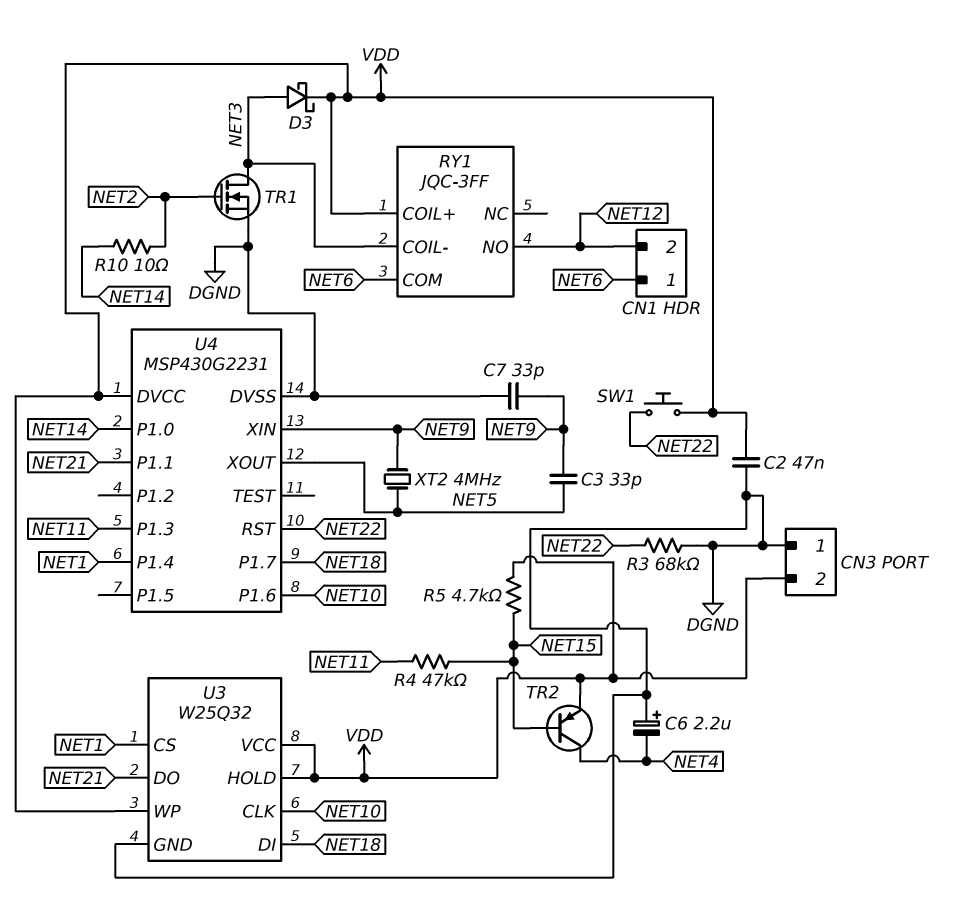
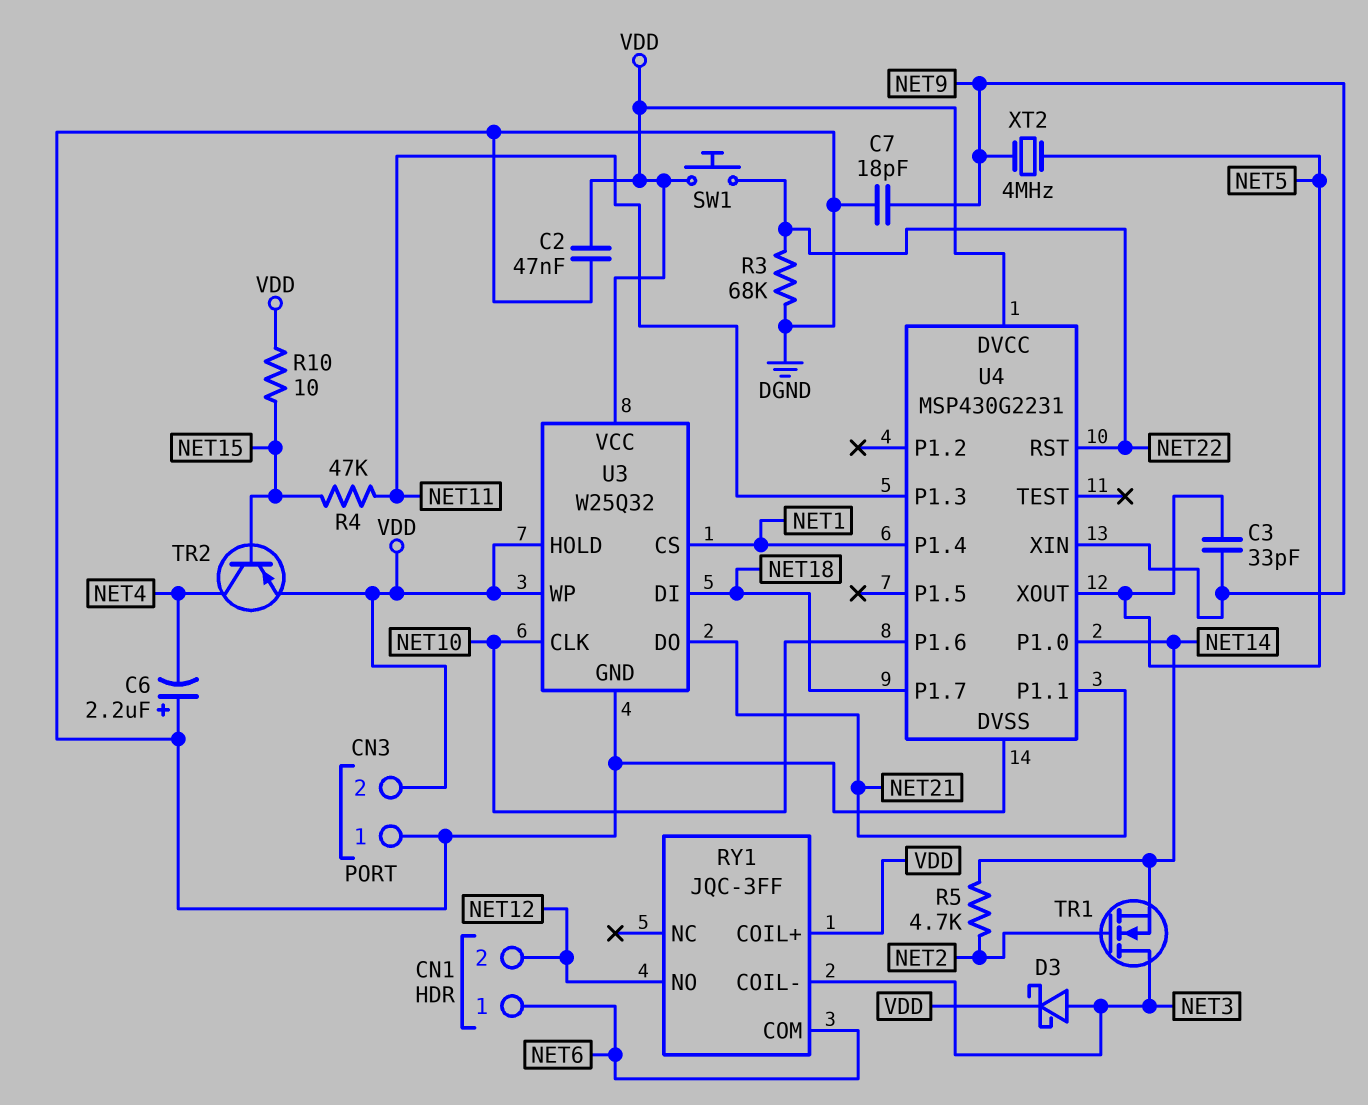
C7: 33pF (DGND, NET9) -> 18pF (DGND, NET9)
R5: 4.7k (NET15, VDD) -> 4.7k (NET2, NET14)
R10: 10 (NET2, NET14) -> 10 (NET15, VDD)
TR1: NMOS (G NET2, D NET3, S DGND) -> NMOS (G NET2, D NET3, S NET14)

